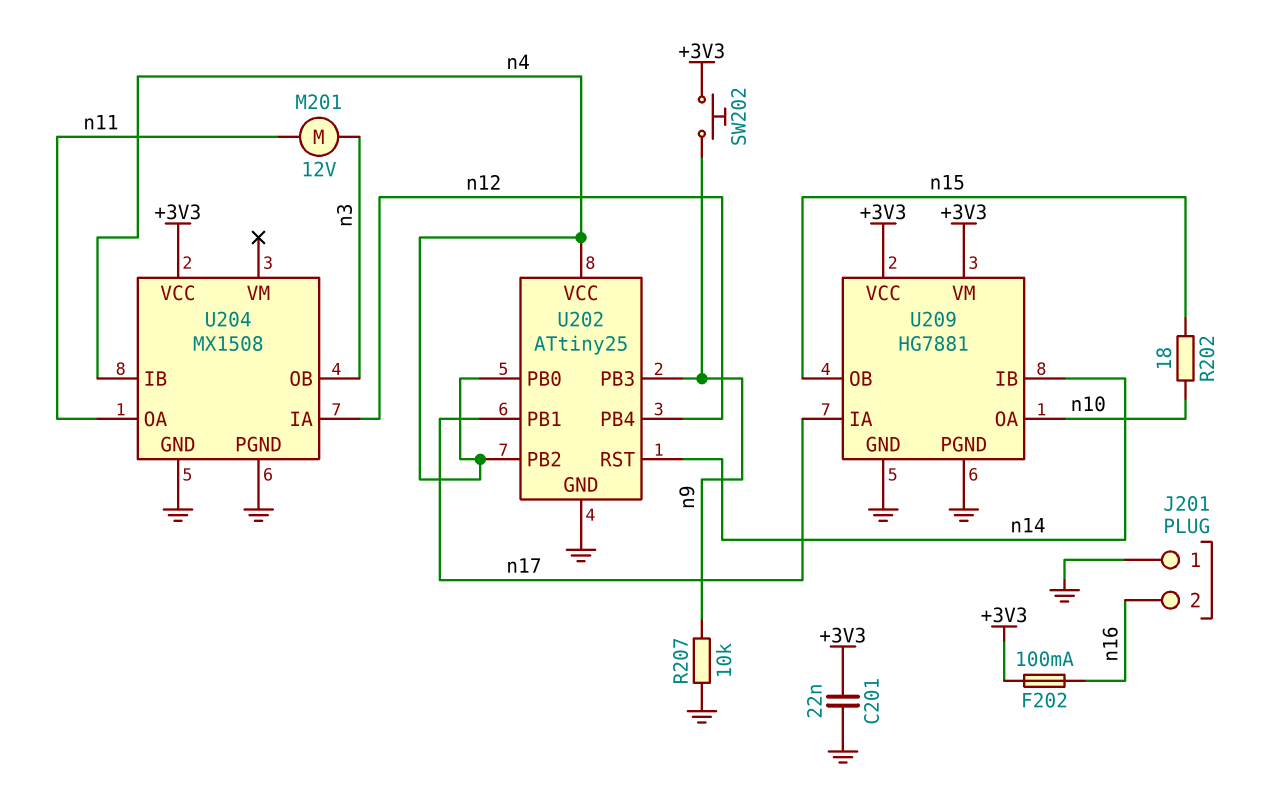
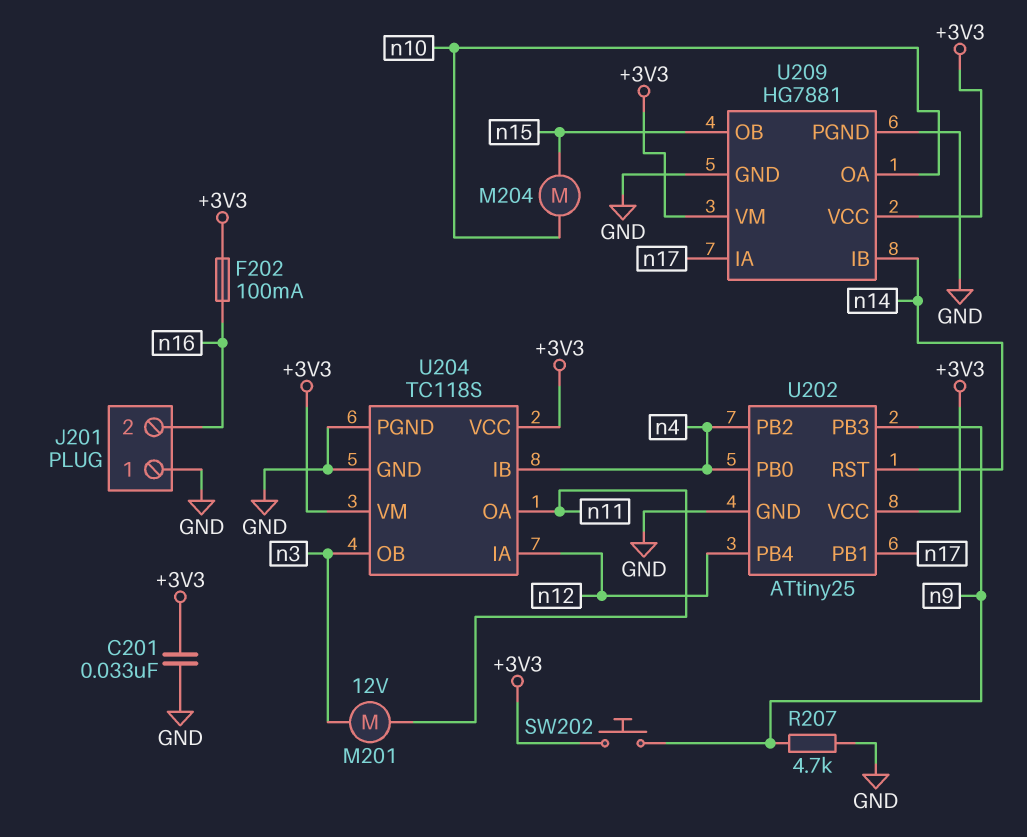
C201: 22nF (+3V3, GND) -> 33nF (+3V3, GND)
M204: none -> motor (n10, n15)
R202: 18 (n10, n15) -> none
R207: 10k (GND, n9) -> 4.7k (GND, n9)
U202 pin VCC: n4 -> +3V3
U204: MX1508 -> TC118S
U204 pin VM: none -> +3V3

